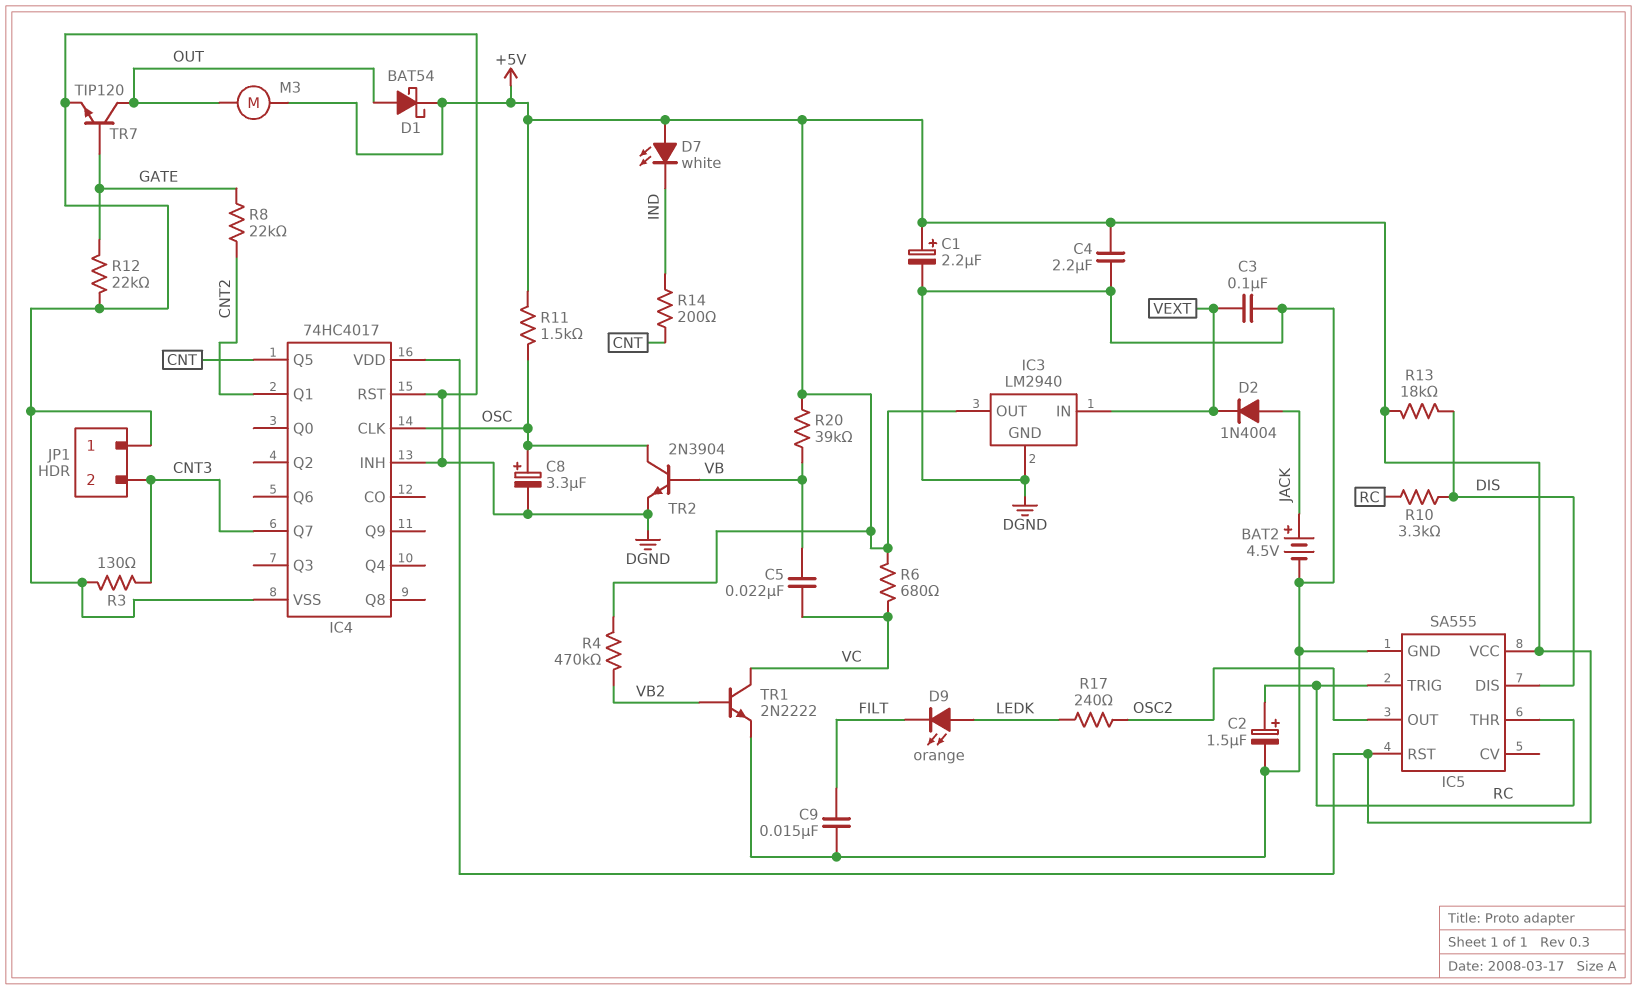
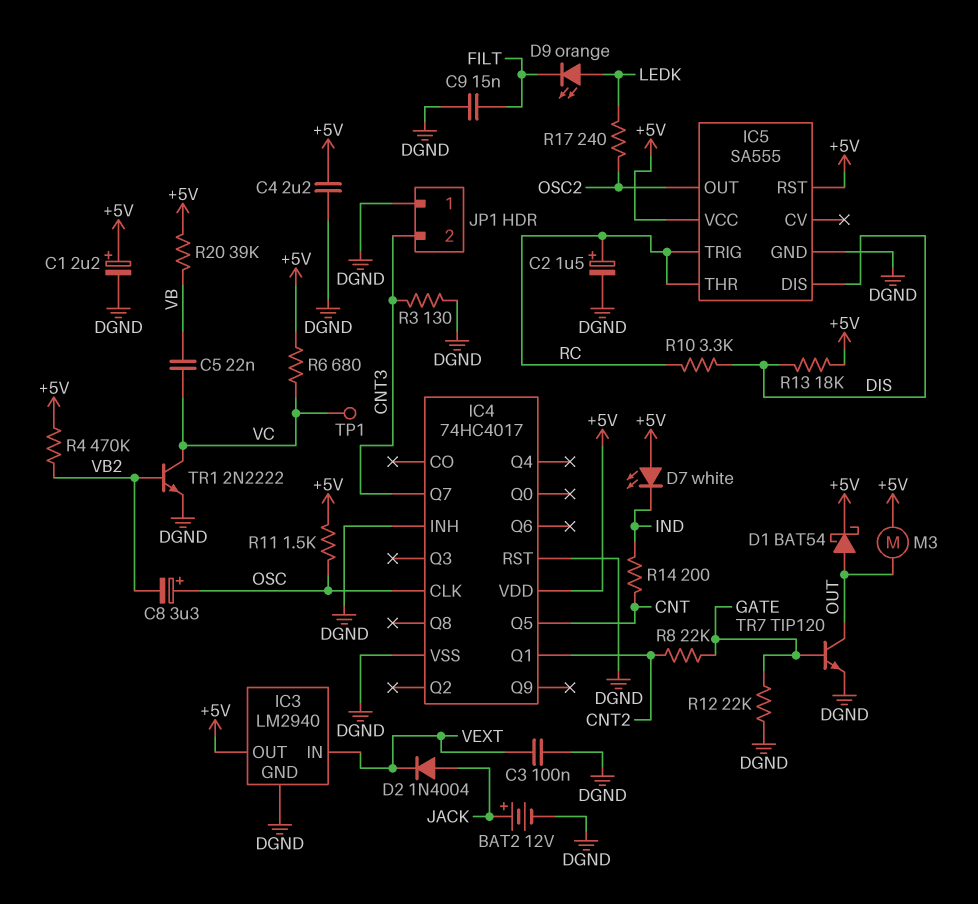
BAT2: 4.5V (plus JACK, minus DGND) -> 12V (plus JACK, minus DGND)
C8: 3.3uF (plus OSC, minus DGND) -> 3.3uF (plus OSC, minus VB2)
TP1: none -> test point (VC)
TR2: NPN 2N3904 (B VB, C OSC, E DGND) -> none

